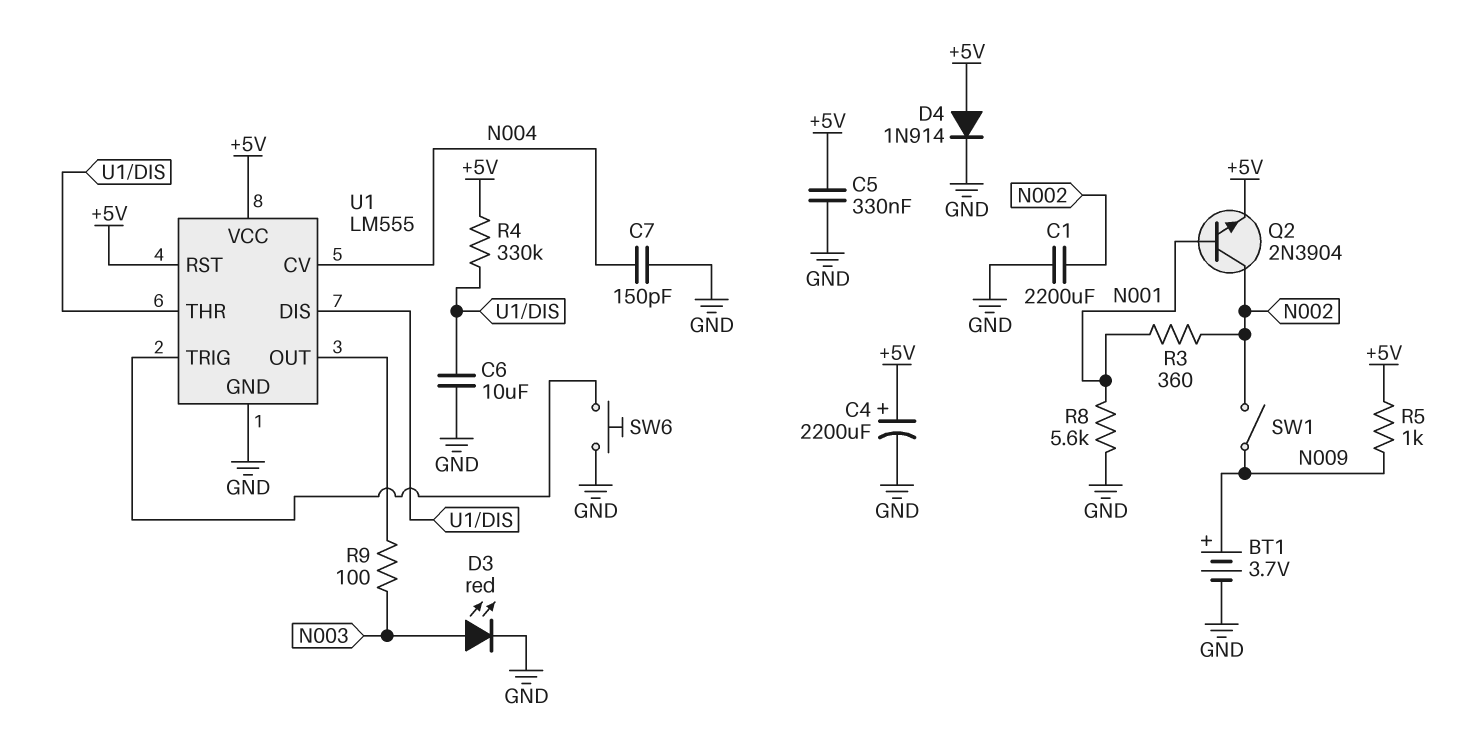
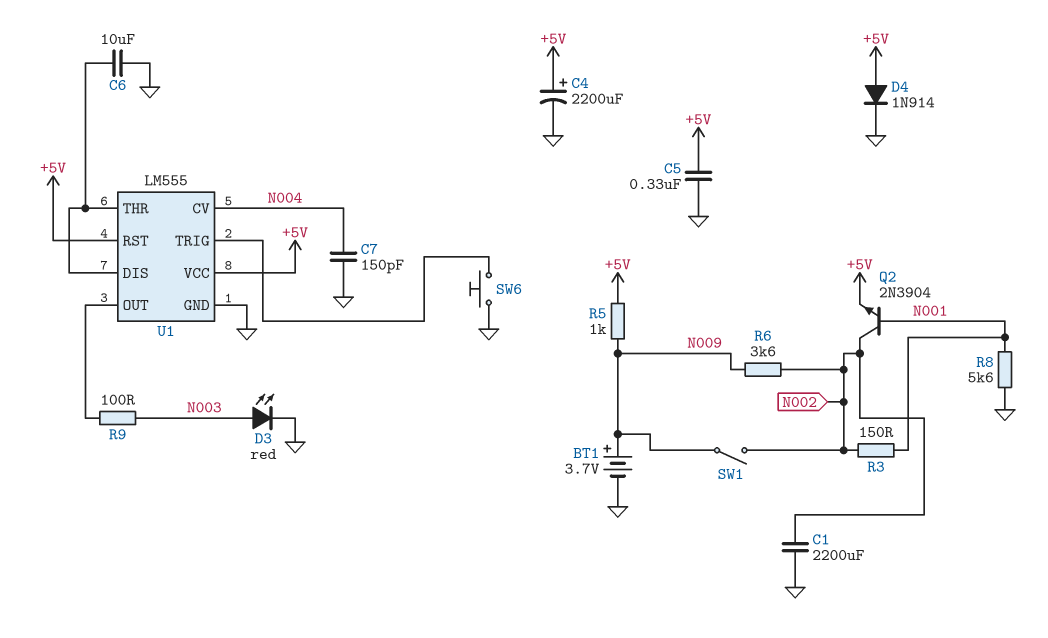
R3: 360 (N001, N002) -> 150 (N001, N002)
R4: 330k (+5V, U1/DIS) -> none
R6: none -> 3.6k (N002, N009)

